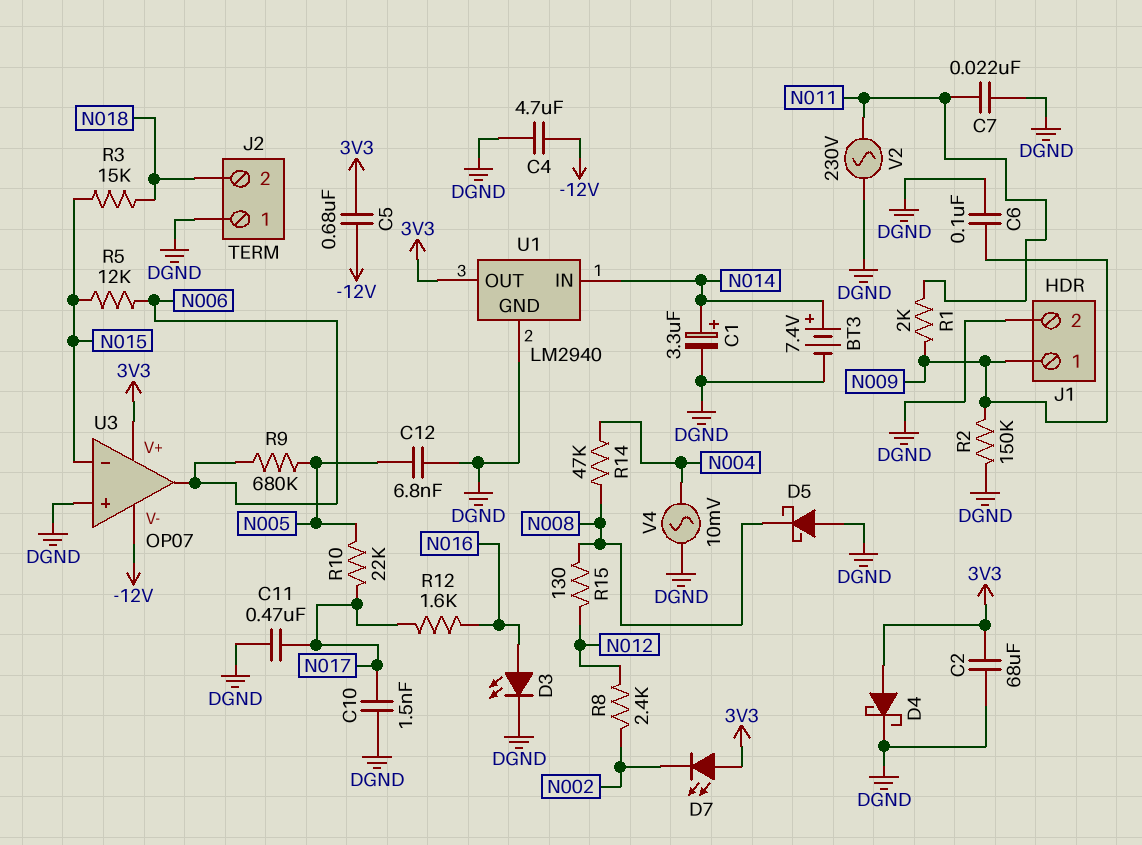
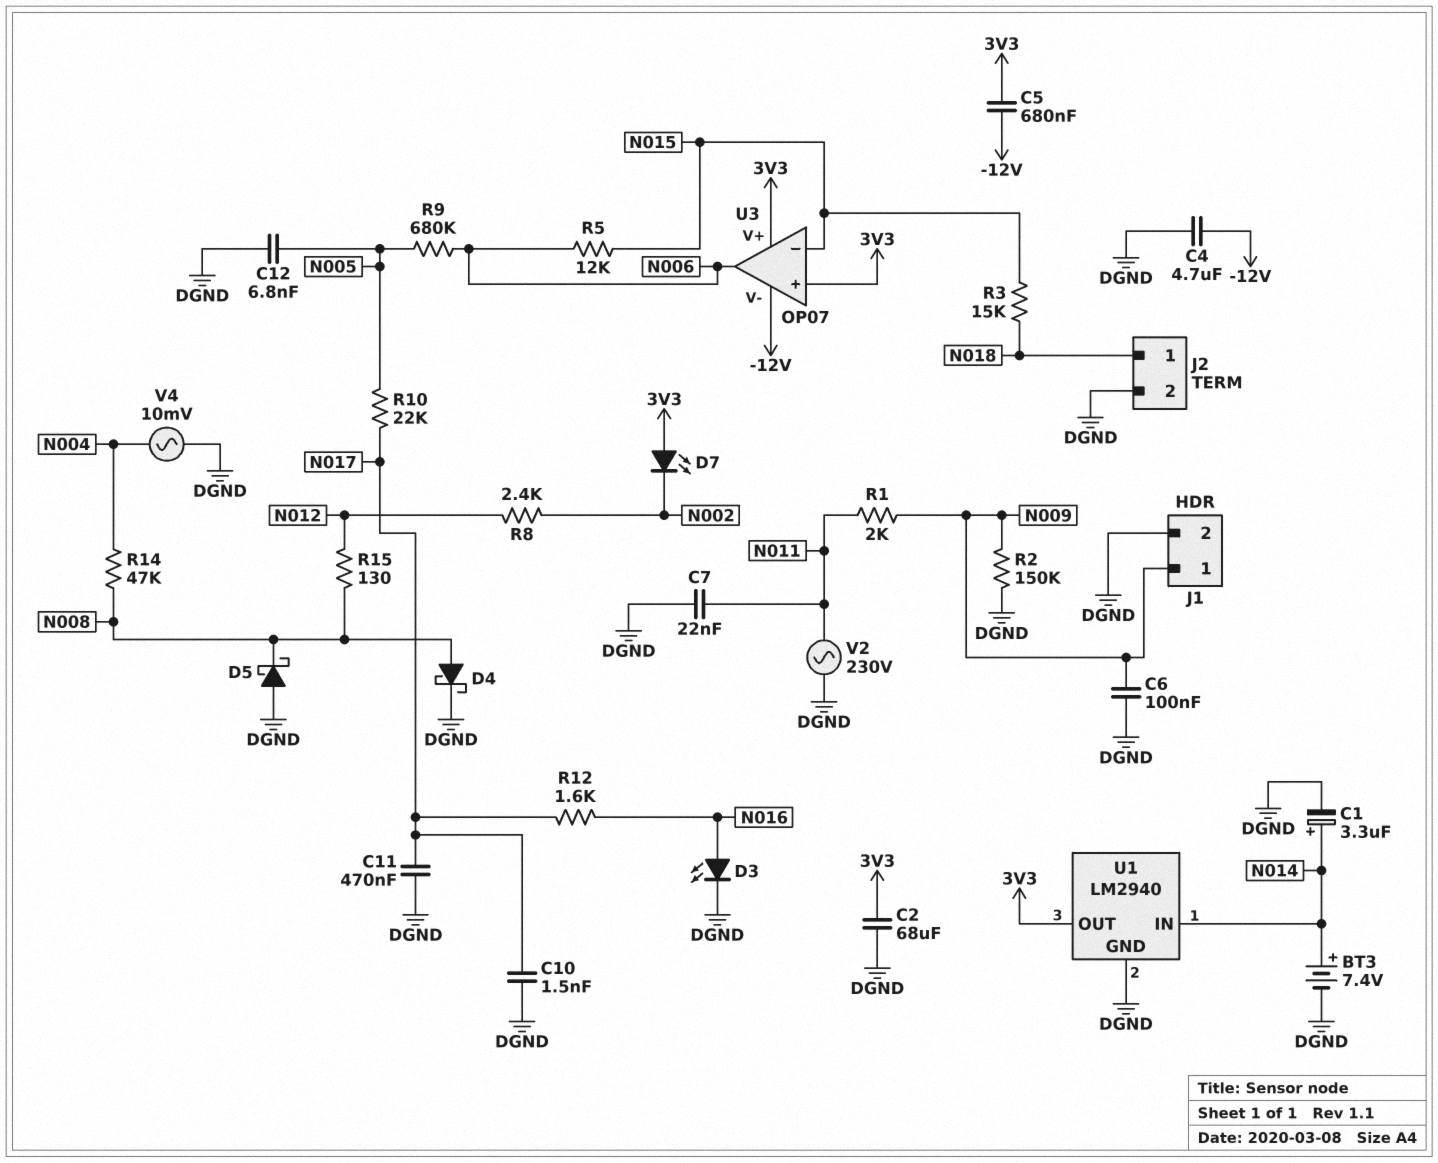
D4: schottky (A 3V3, K DGND) -> schottky (A N008, K DGND)
J2 pin 1: DGND -> N018
J2 pin 2: N018 -> DGND
U3 pin in+: DGND -> 3V3

